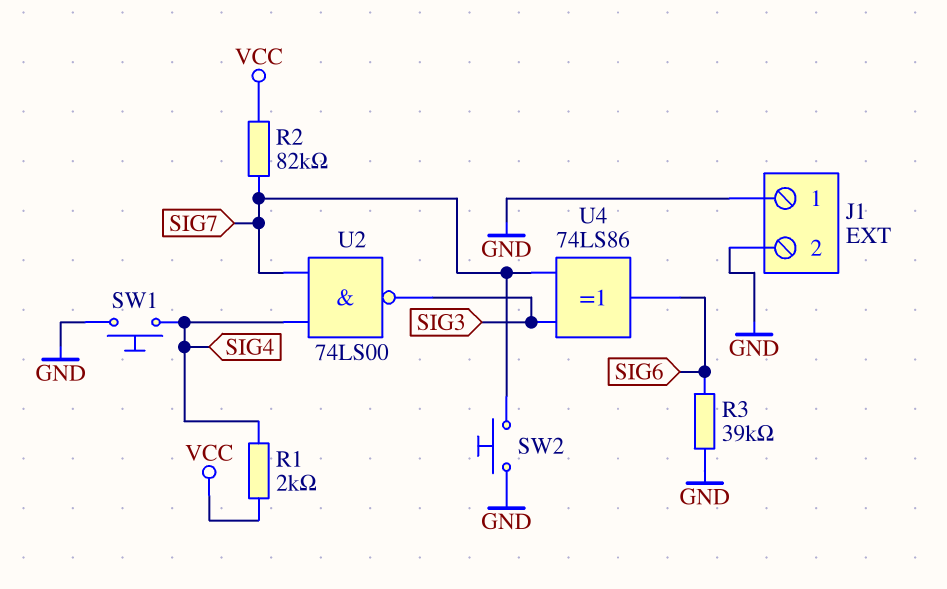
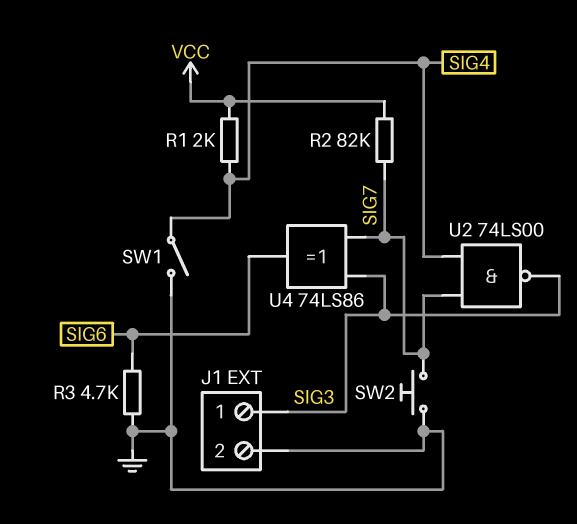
J1 pin 1: GND -> SIG3
R3: 39k (GND, SIG6) -> 4.7k (GND, SIG6)
SW1: button (GND, SIG4) -> switch (GND, SIG4)

